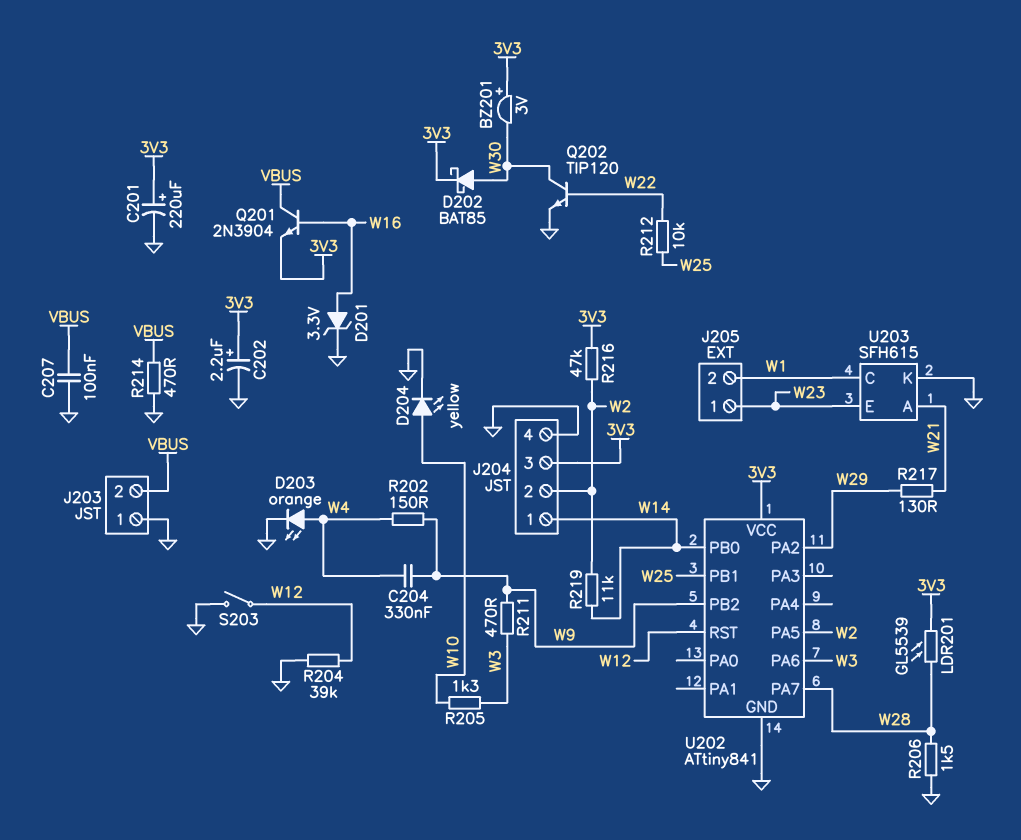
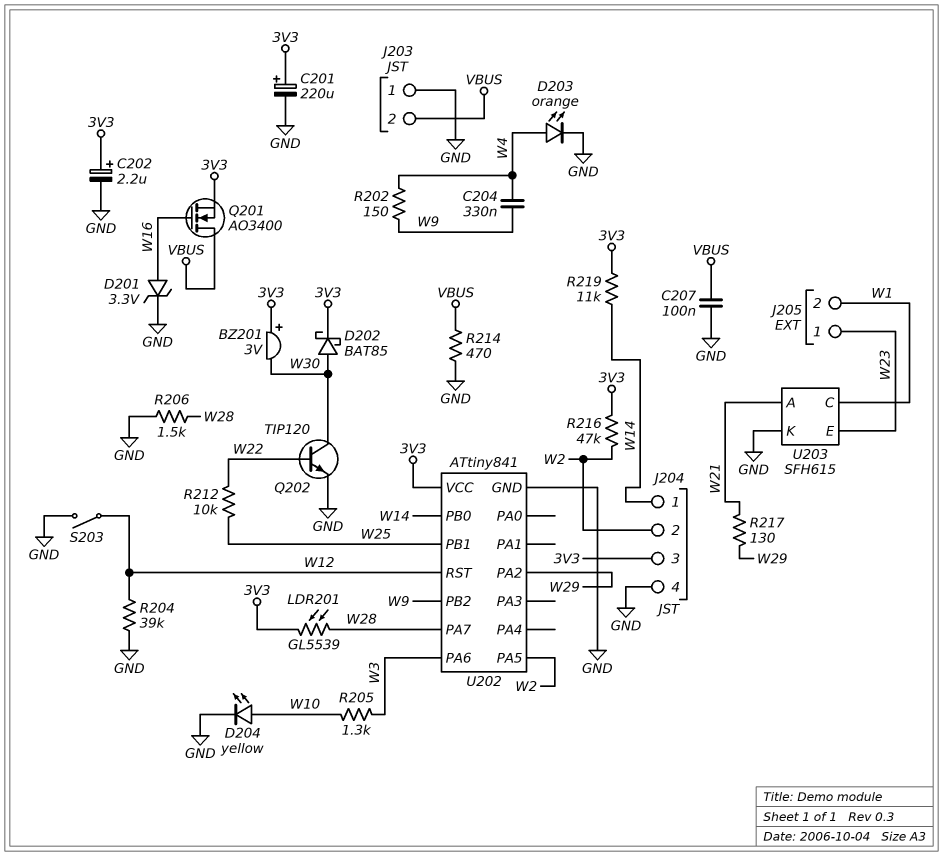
Q201: NPN 2N3904 (B W16, C VBUS, E 3V3) -> NMOS AO3400 (G W16, D VBUS, S 3V3)
R211: 470 (W3, W9) -> none
R219: 11k (W2, W14) -> 11k (3V3, W14)

